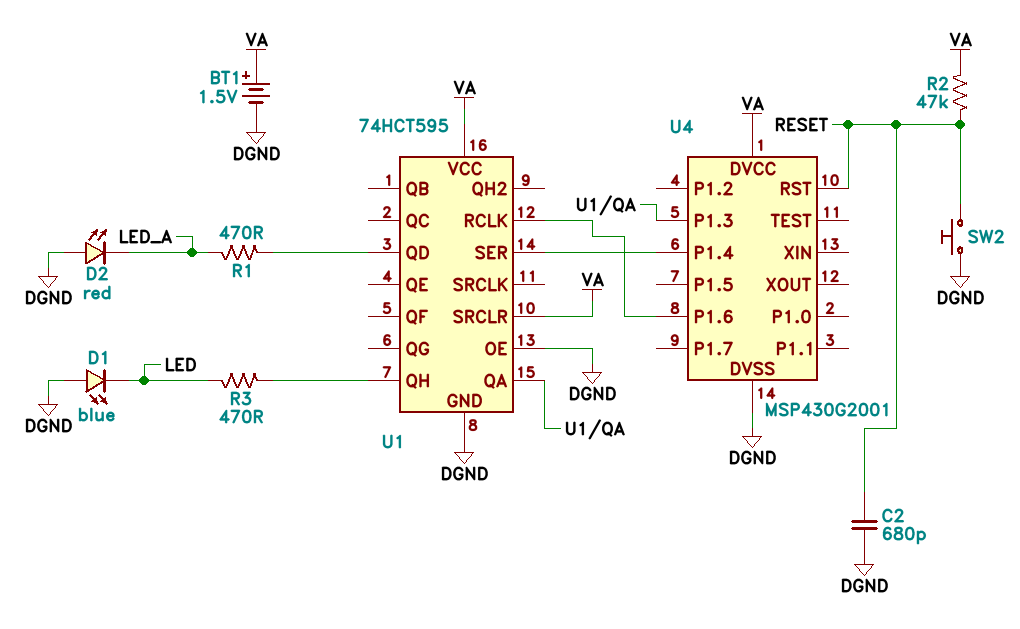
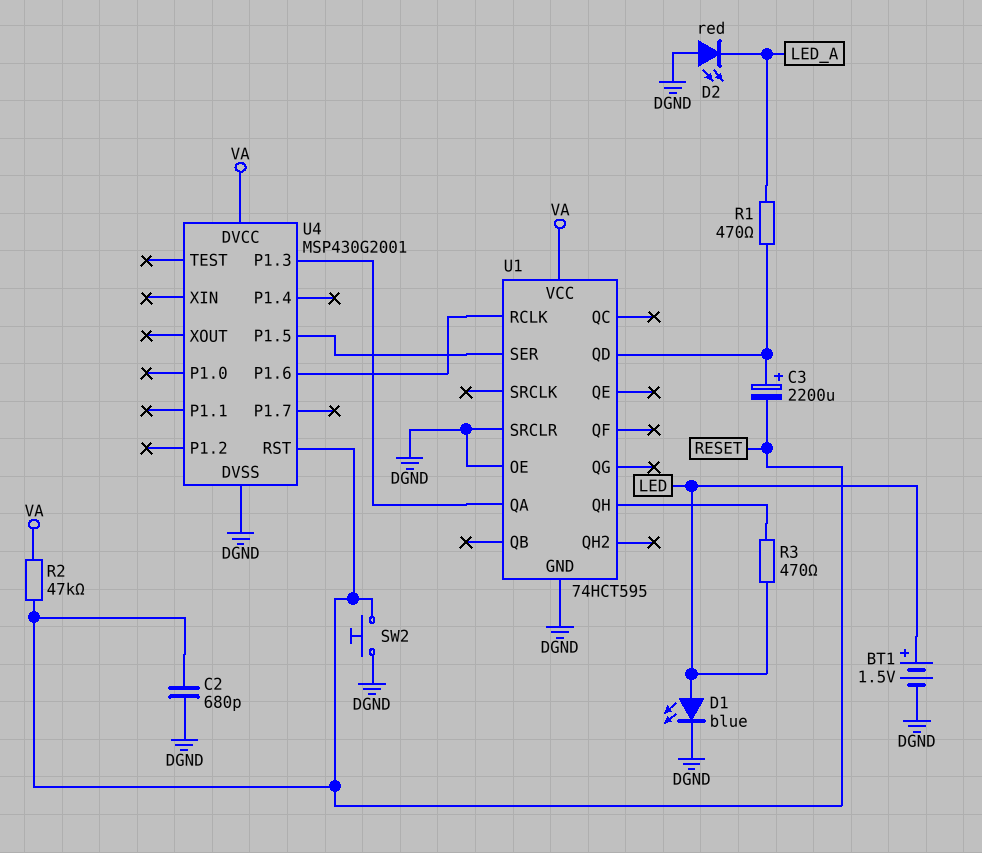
BT1: 1.5V (plus VA, minus DGND) -> 1.5V (plus LED, minus DGND)
C3: none -> 2200uF (plus U1/QD, minus RESET)
D1: LED blue (A DGND, K LED) -> LED blue (A LED, K DGND)
U1 pin SRCLR: VA -> DGND
U4 pin P1.4: U1/SER -> none
U4 pin P1.5: none -> U1/SER

